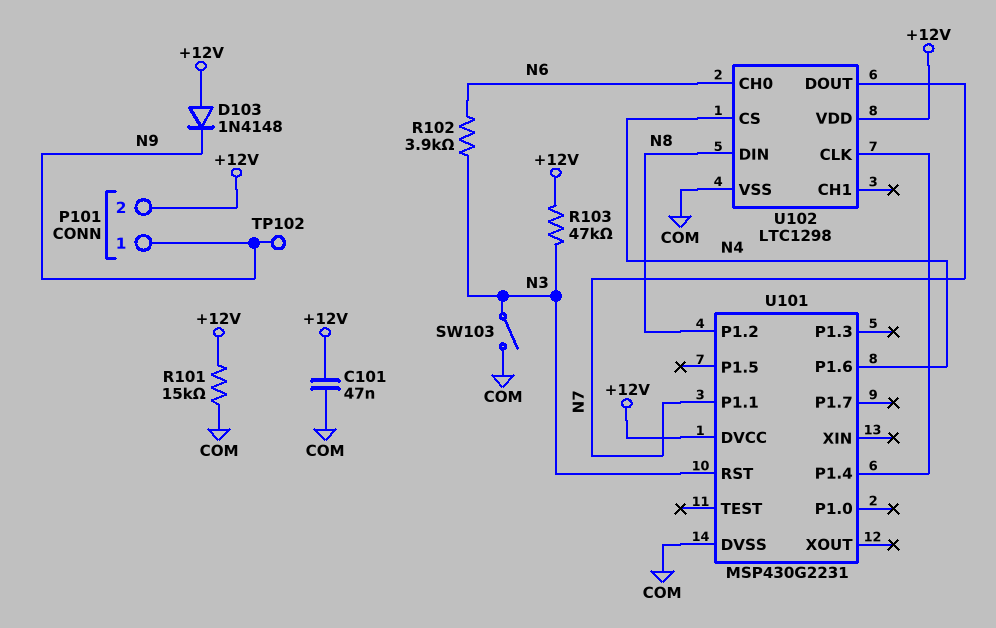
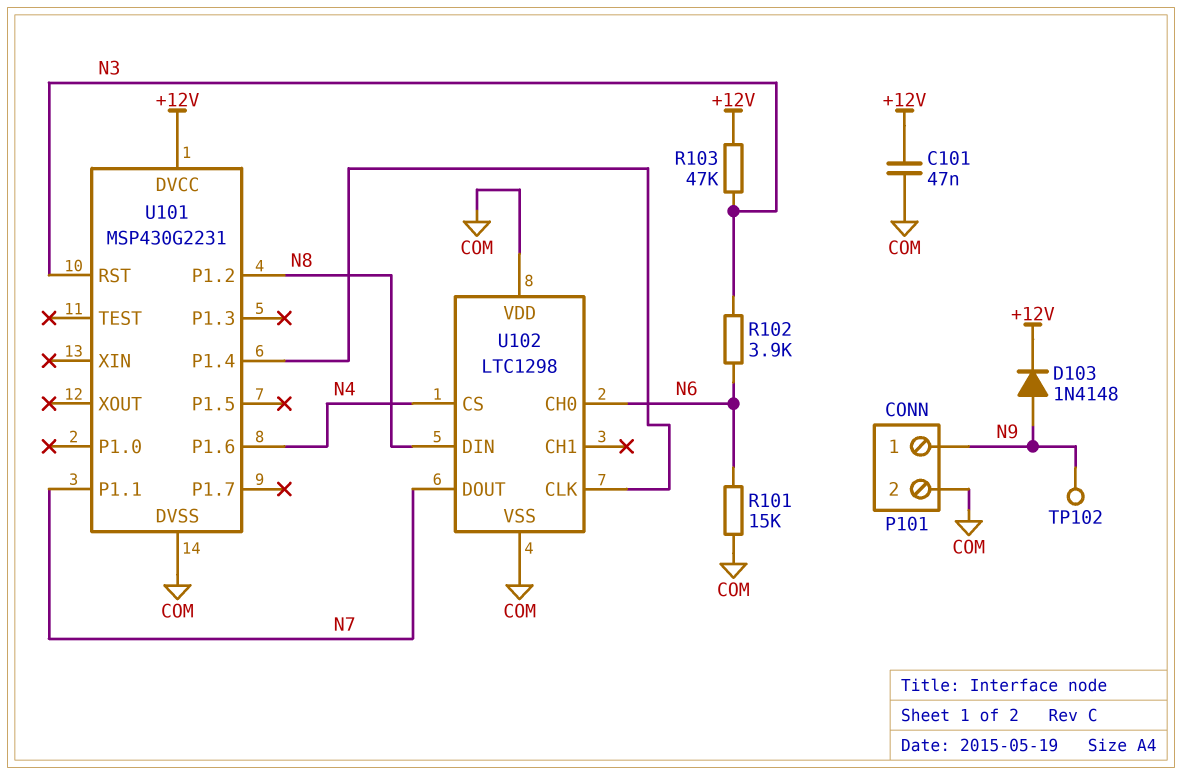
D103: diode 1N4148 (A +12V, K N9) -> diode 1N4148 (A N9, K +12V)
P101 pin 2: +12V -> COM
R101: 15k (+12V, COM) -> 15k (COM, N6)
SW103: switch (COM, N3) -> none
U102 pin VDD: +12V -> COM

